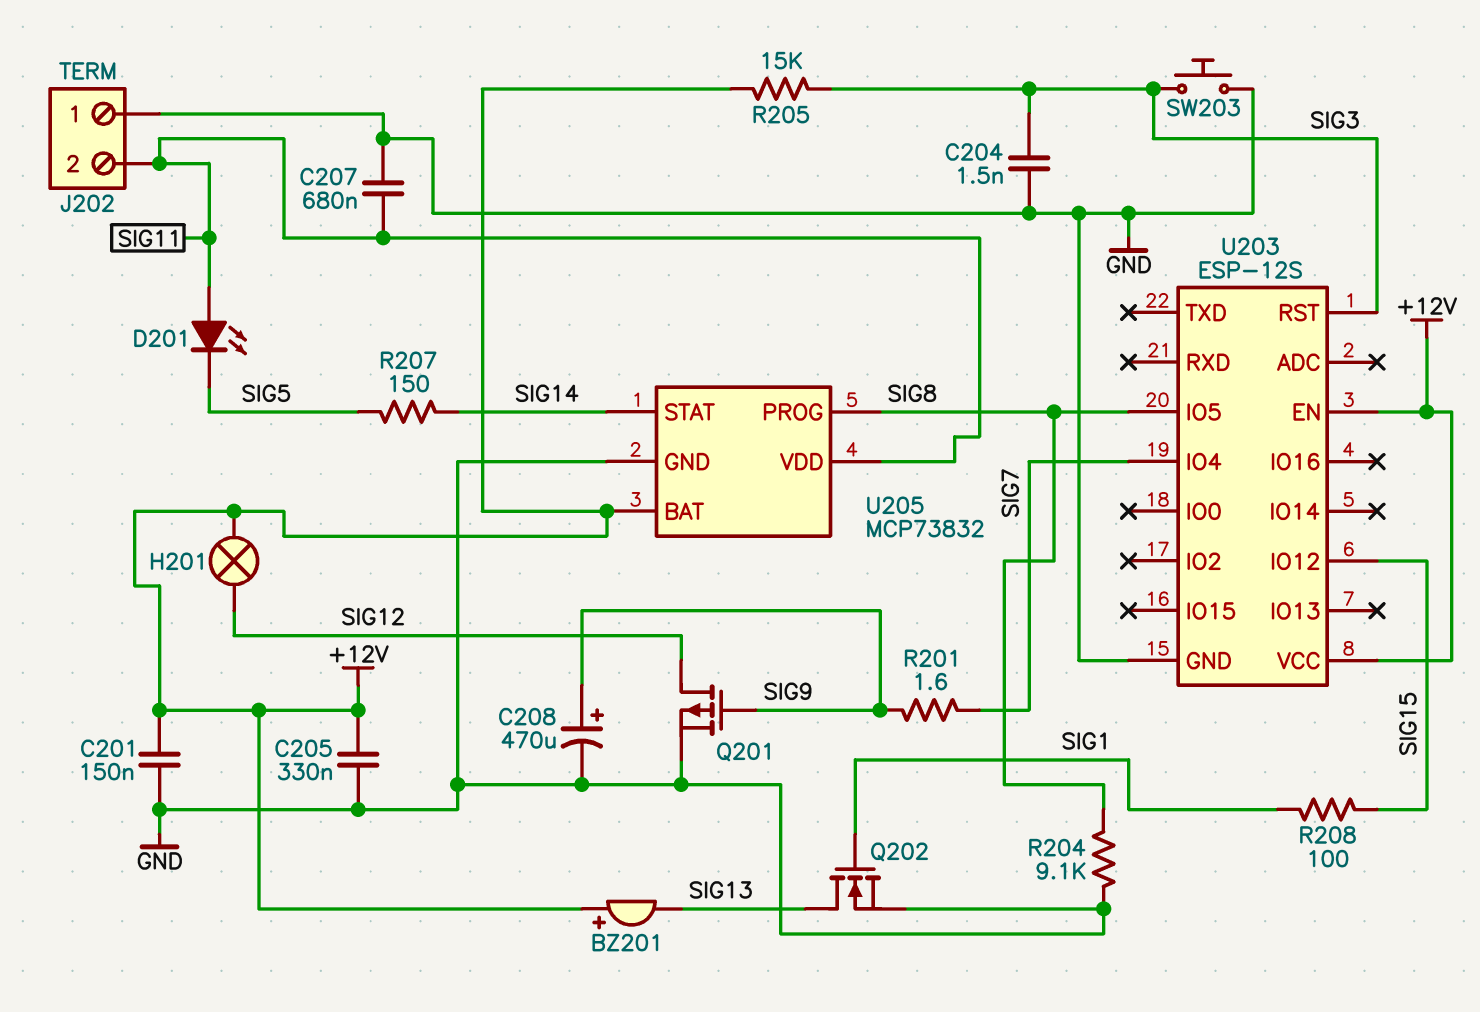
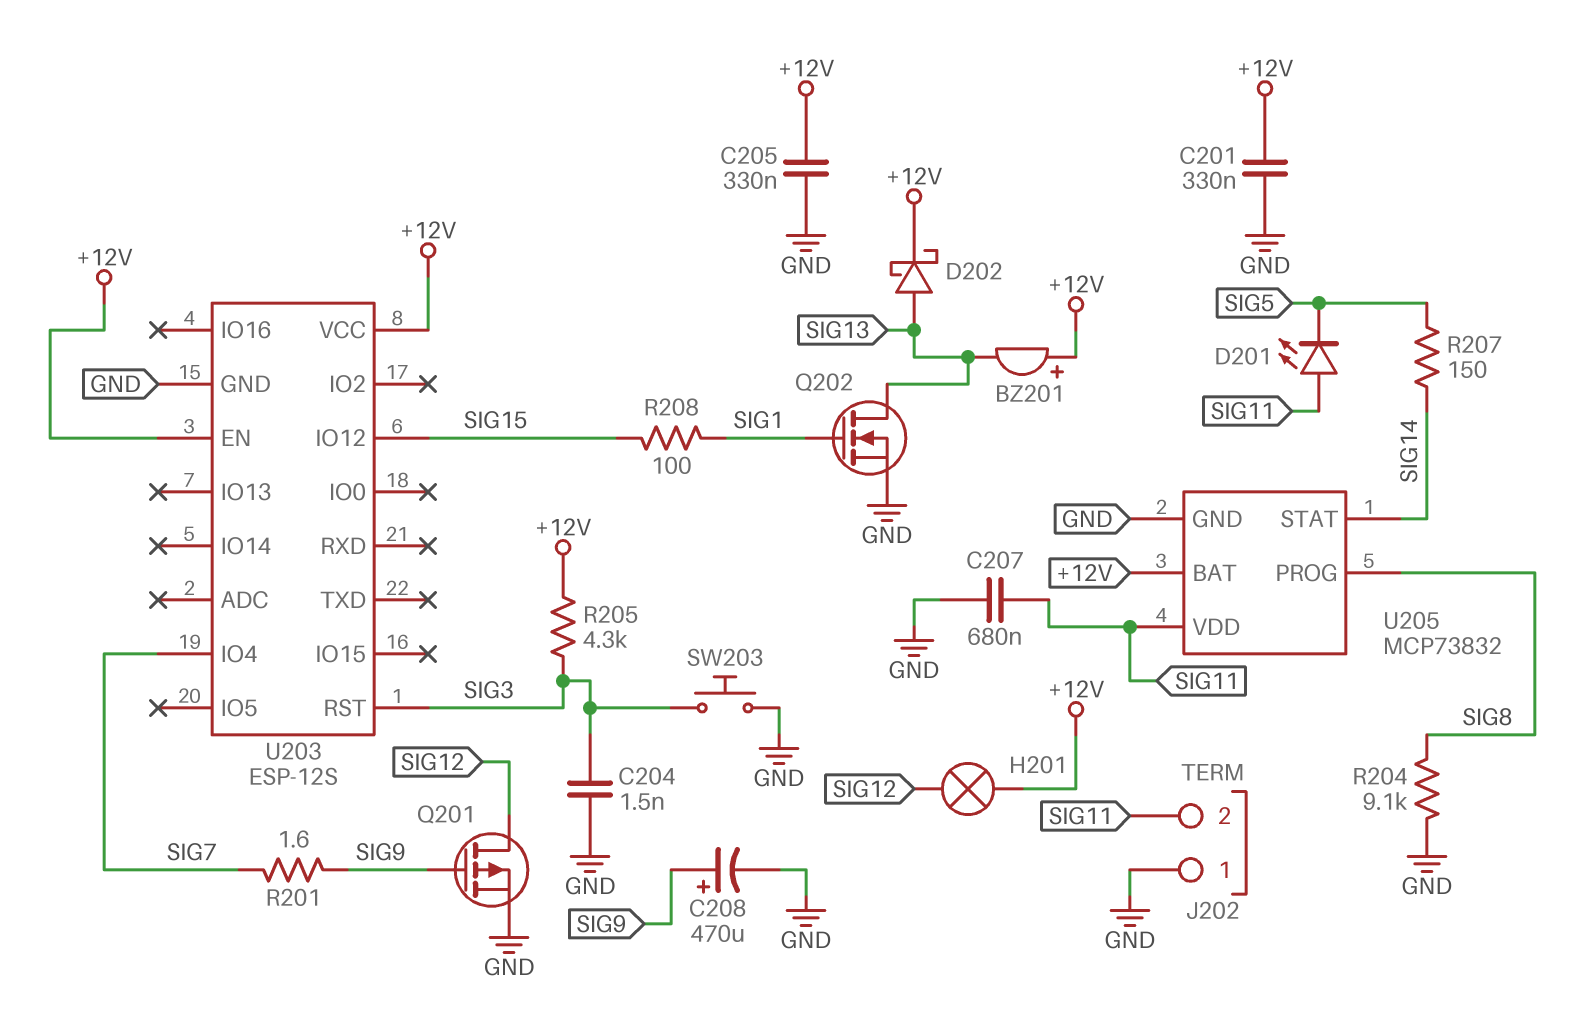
C201: 150nF (+12V, GND) -> 330nF (+12V, GND)
D202: none -> schottky (A SIG13, K +12V)
R205: 15k (+12V, SIG3) -> 4.3k (+12V, SIG3)
U203 pin IO5: SIG8 -> none

